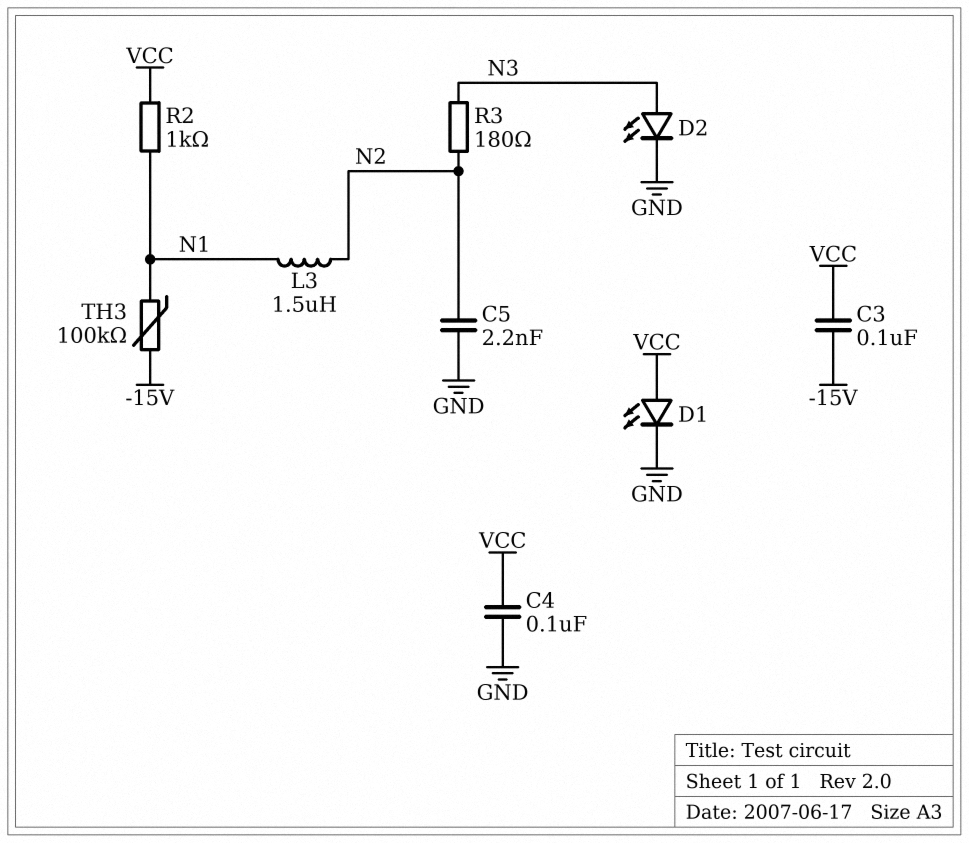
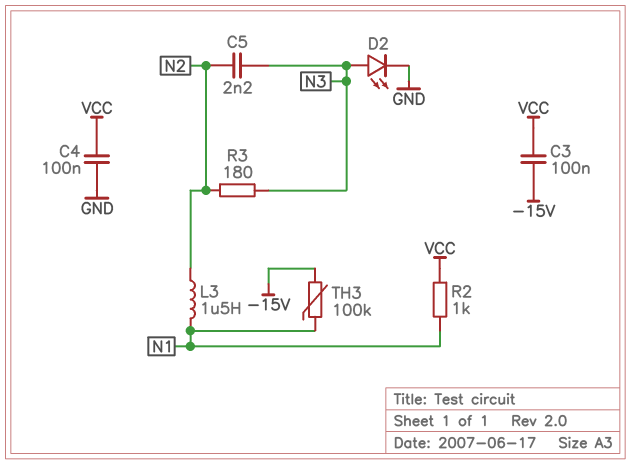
C5: 2.2nF (GND, N2) -> 2.2nF (N2, N3)
D1: LED (A VCC, K GND) -> none

